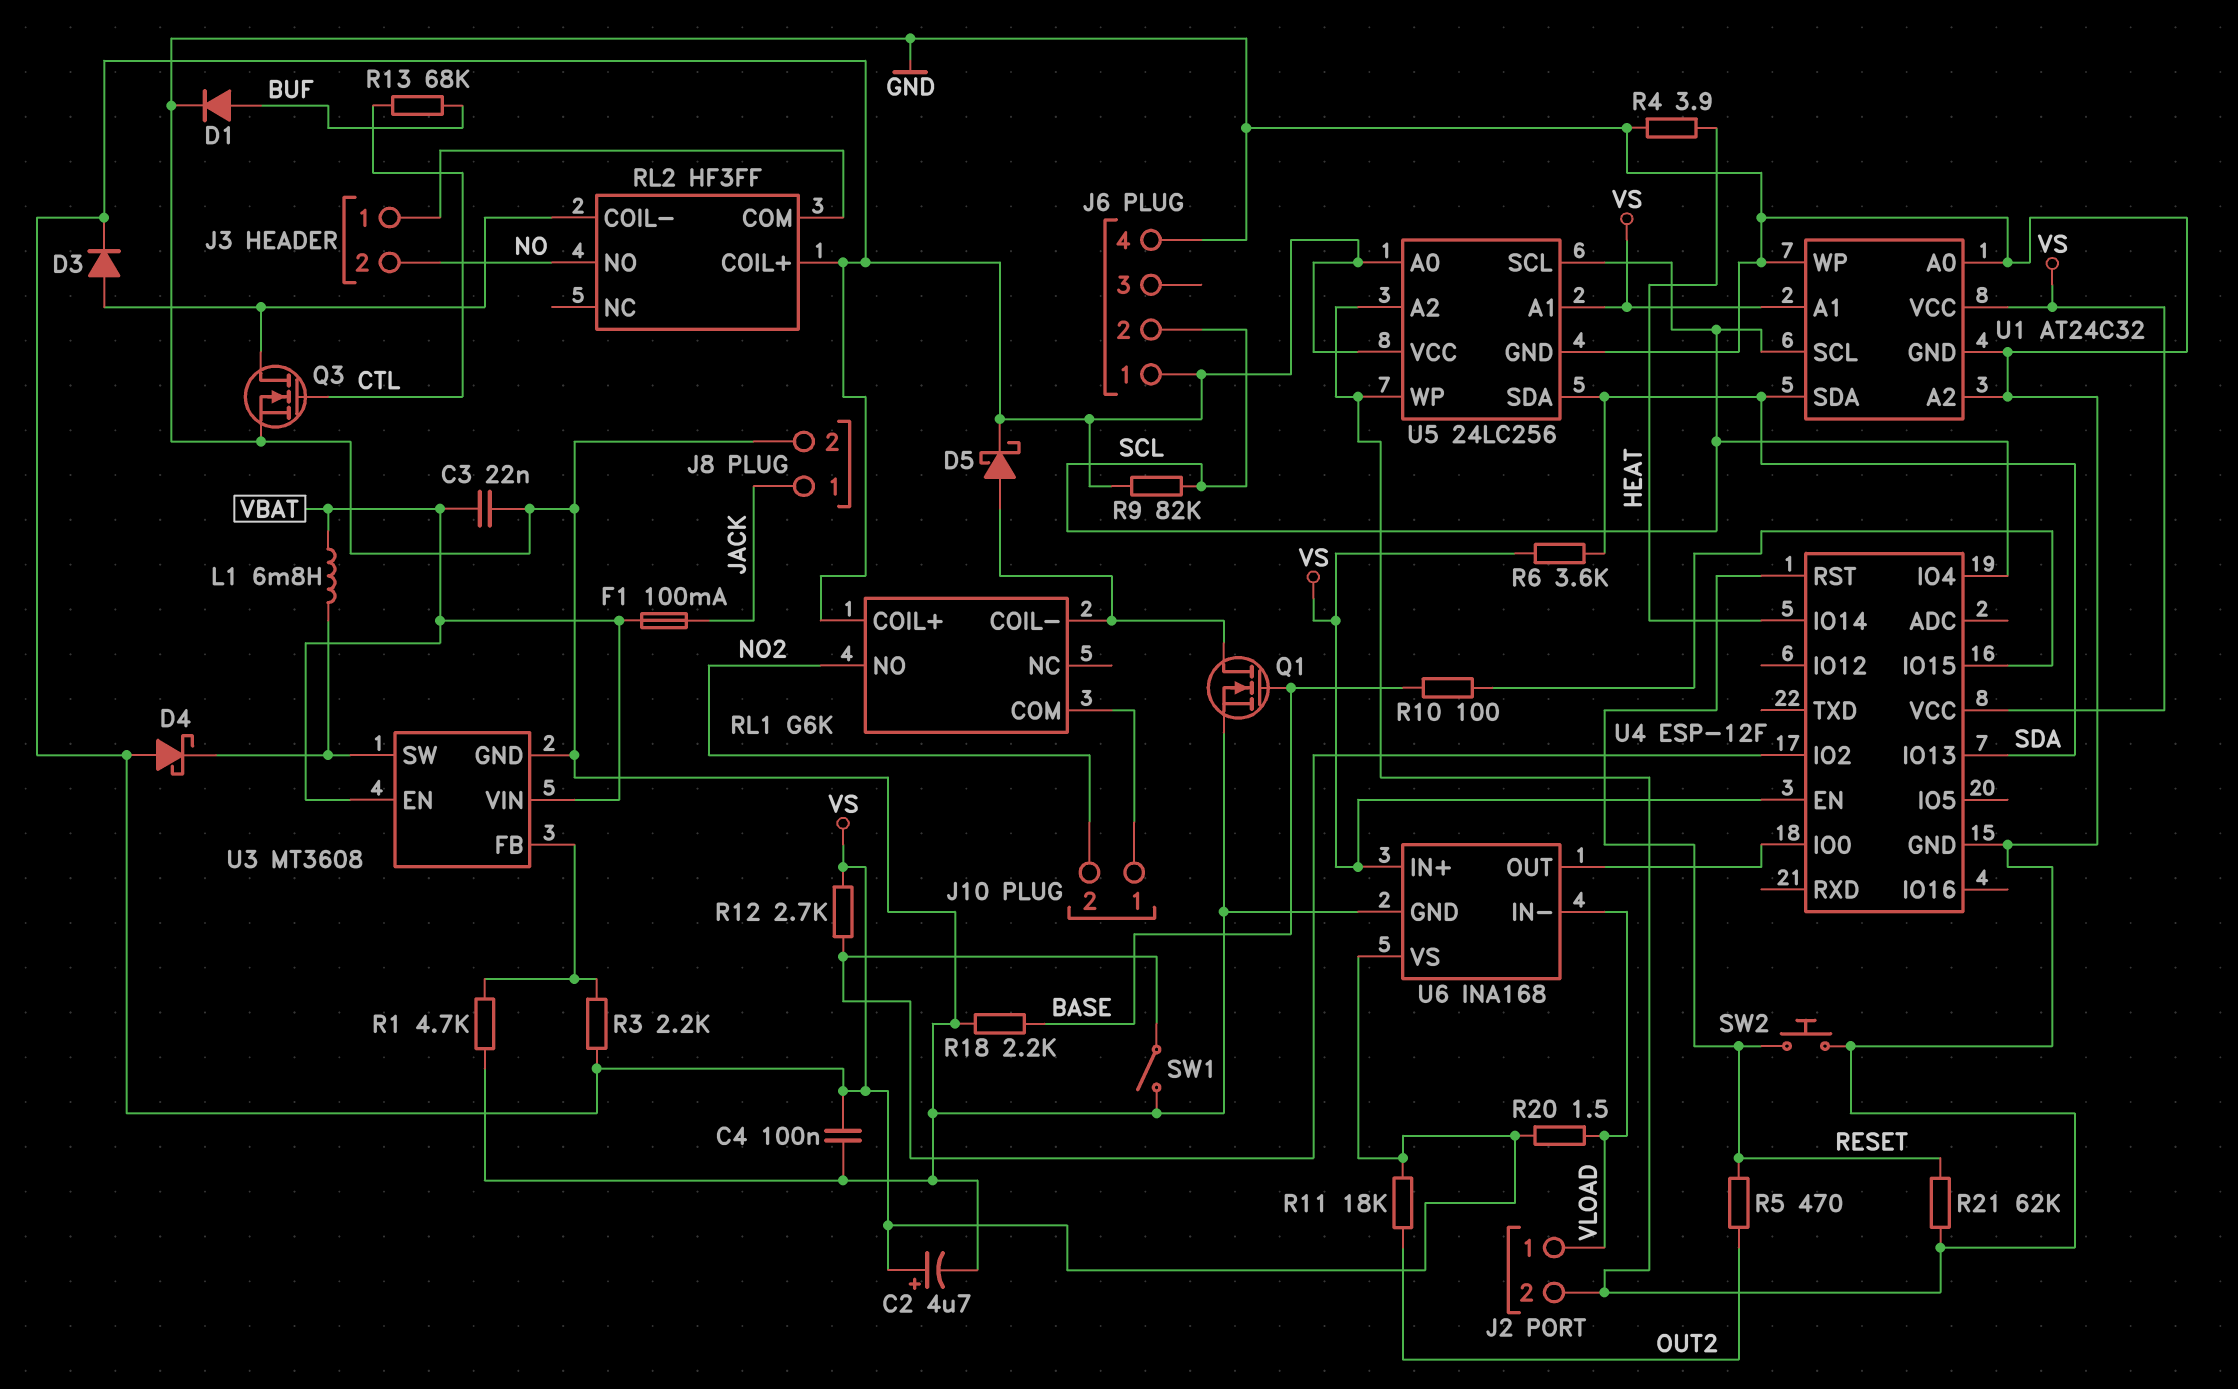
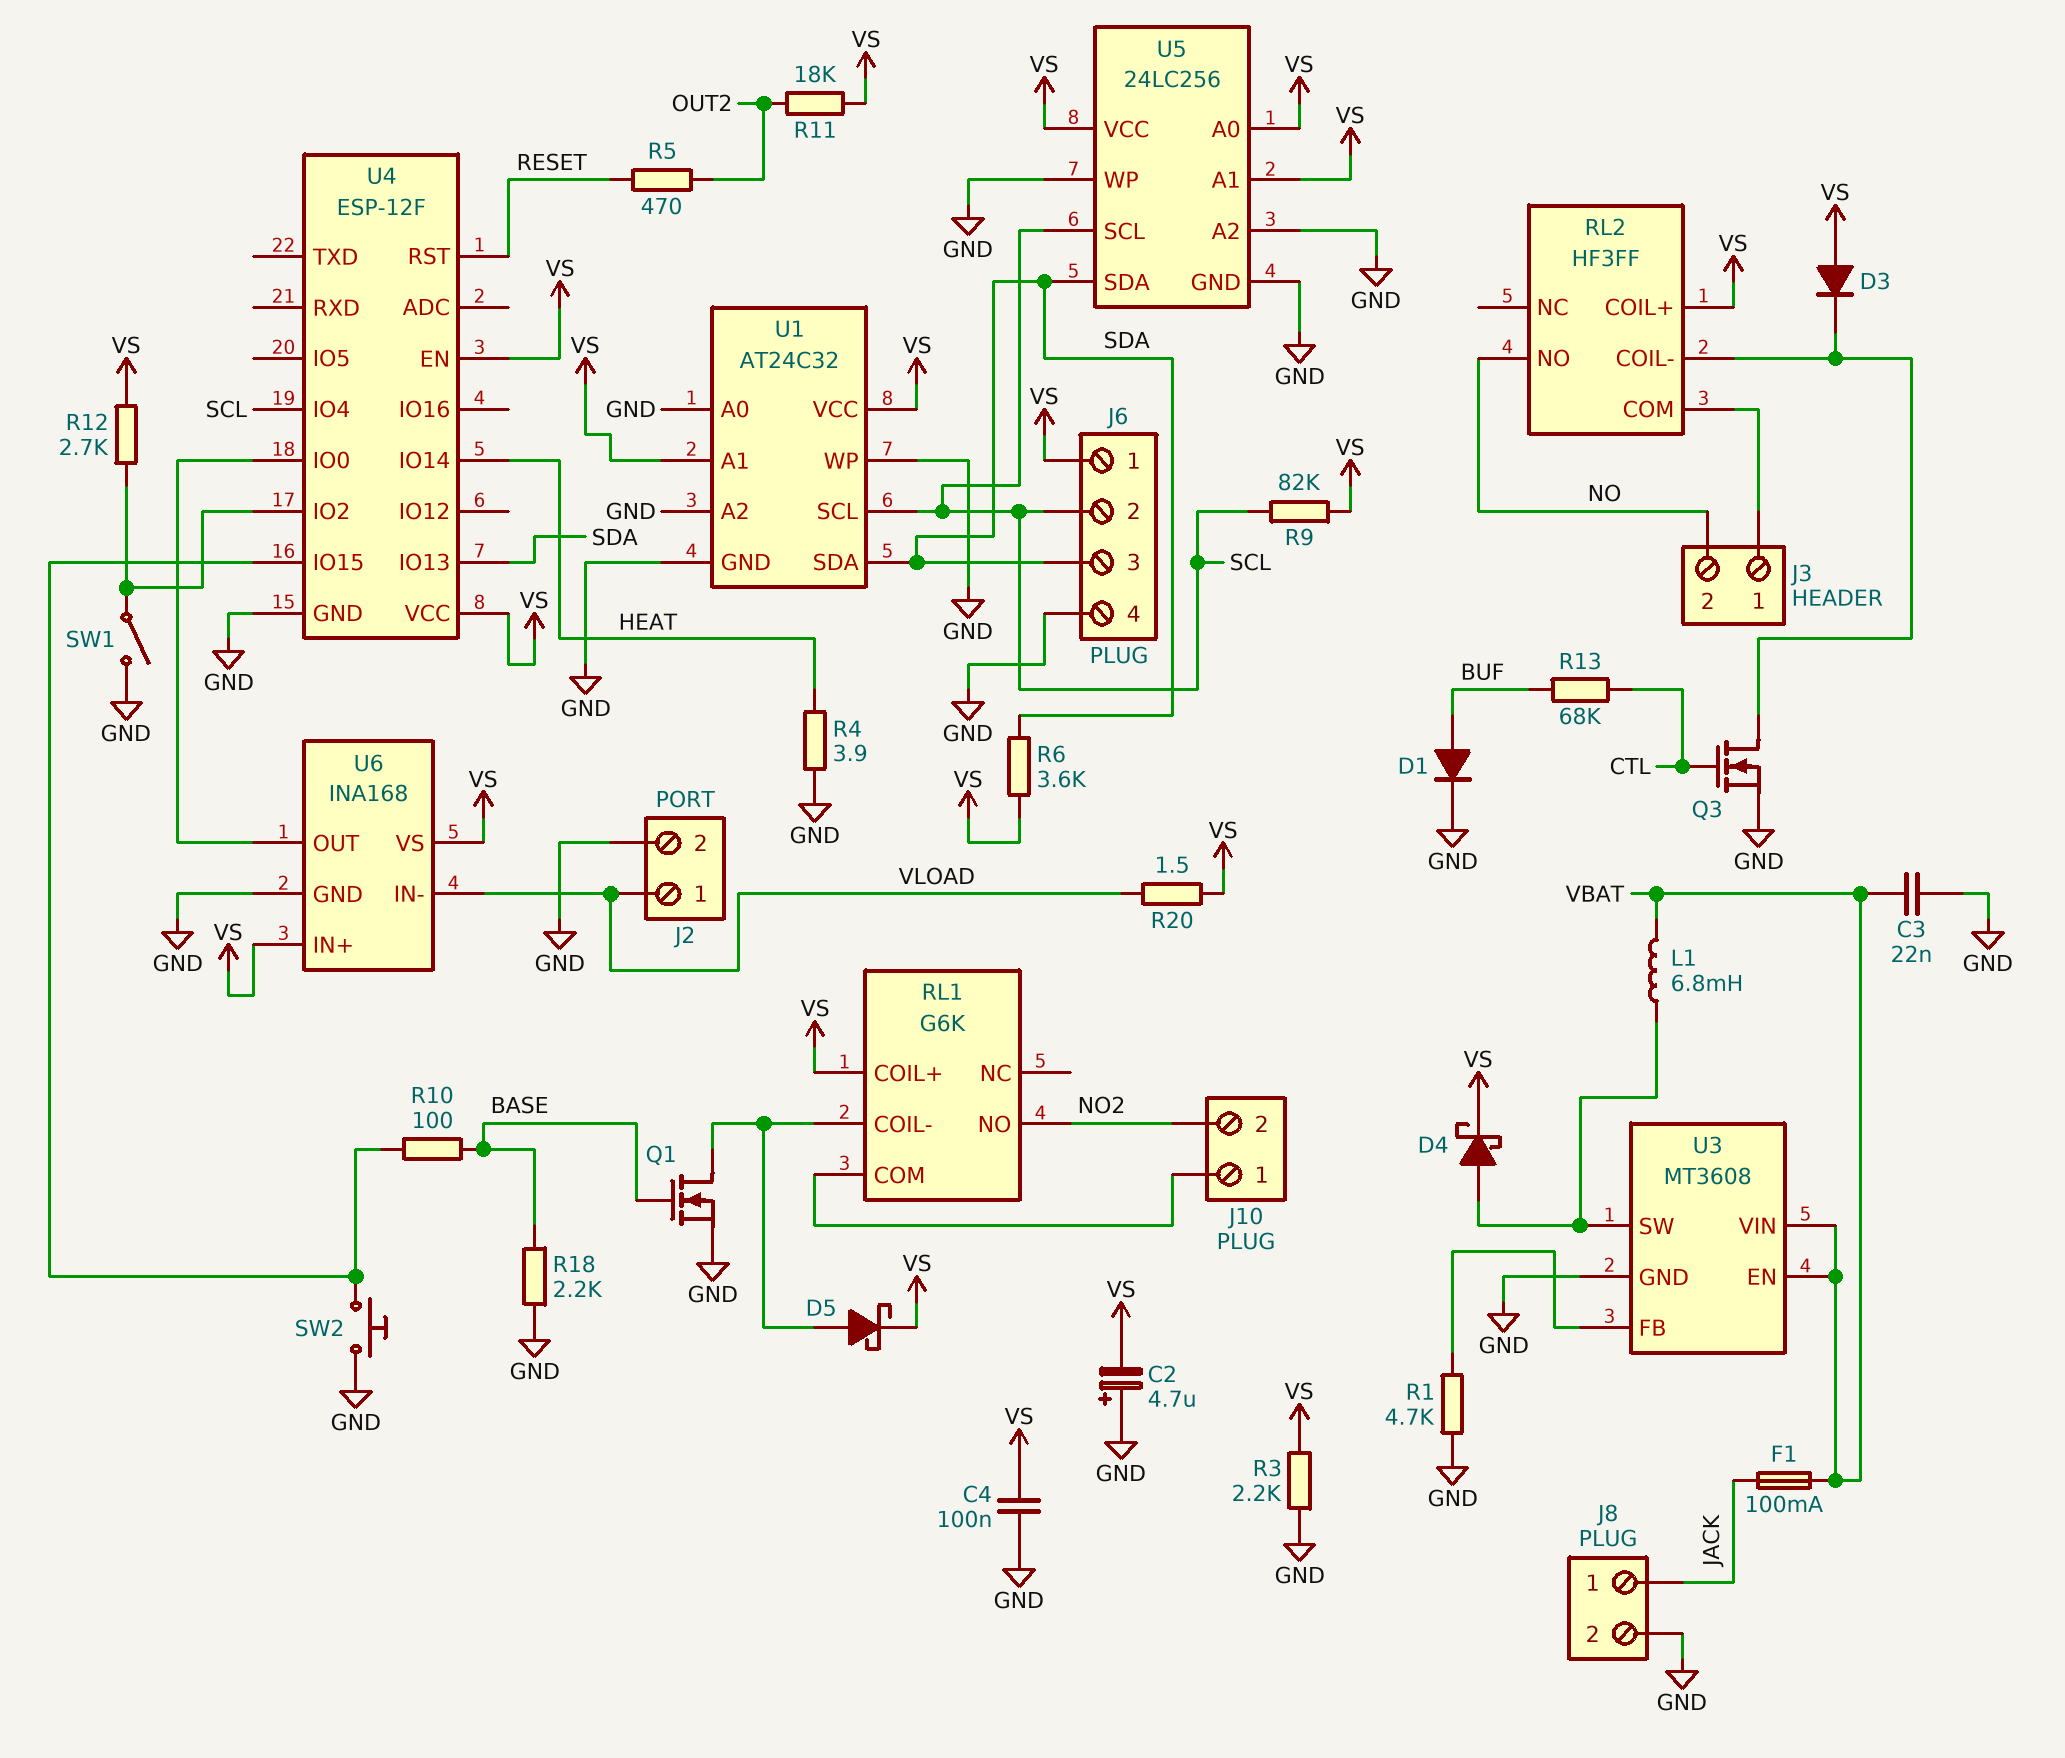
C2: 4.7uF (plus VS, minus GND) -> 4.7uF (plus GND, minus VS)
D3: diode (A RL2/COIL-, K VS) -> diode (A VS, K RL2/COIL-)
D4: schottky (A VS, K U3/SW) -> schottky (A U3/SW, K VS)
J6 pin 3: none -> SDA
R3: 2.2k (U3/FB, VS) -> 2.2k (GND, VS)
R21: 62k (GND, RESET) -> none
SW2: button (GND, RESET) -> button (GND, U4/IO15)

